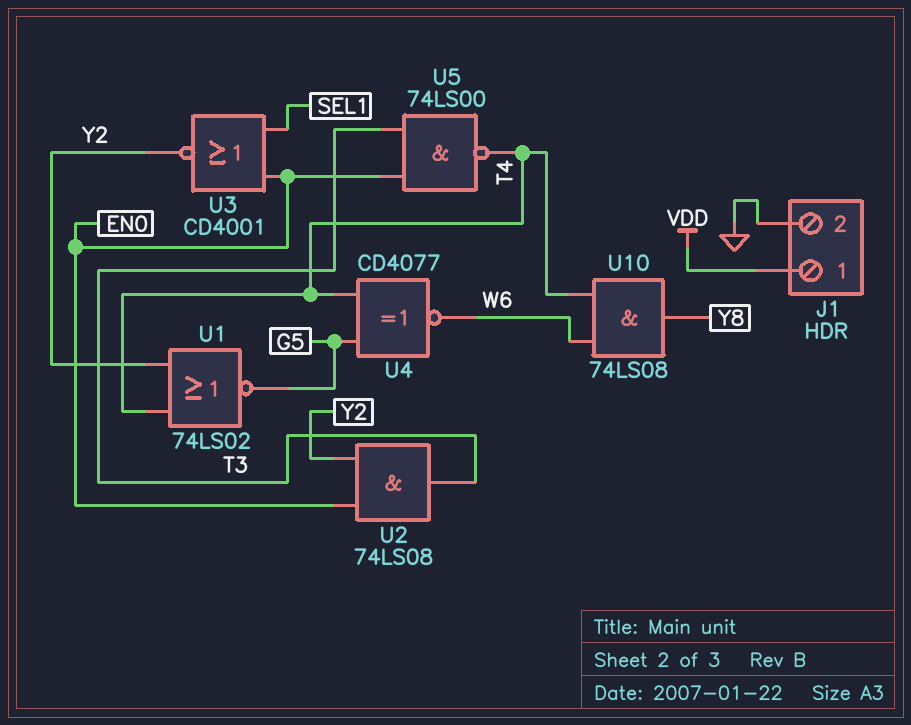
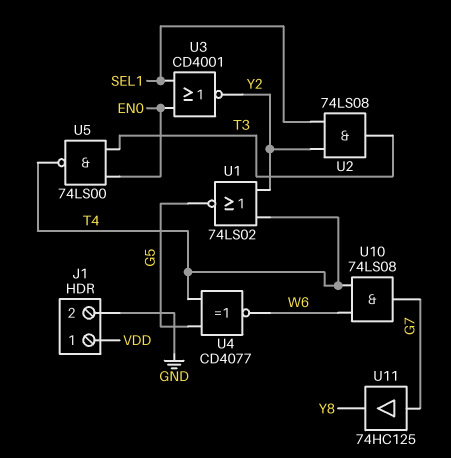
U2: AND 74LS08 (in EN0, in Y2, out T3) -> AND 74LS08 (in SEL1, in Y2, out T3)
U10: AND 74LS08 (in T4, in W6, out Y8) -> AND 74LS08 (in T4, in W6, out G7)
U11: none -> buffer 74HC125 (in G7, out Y8)

